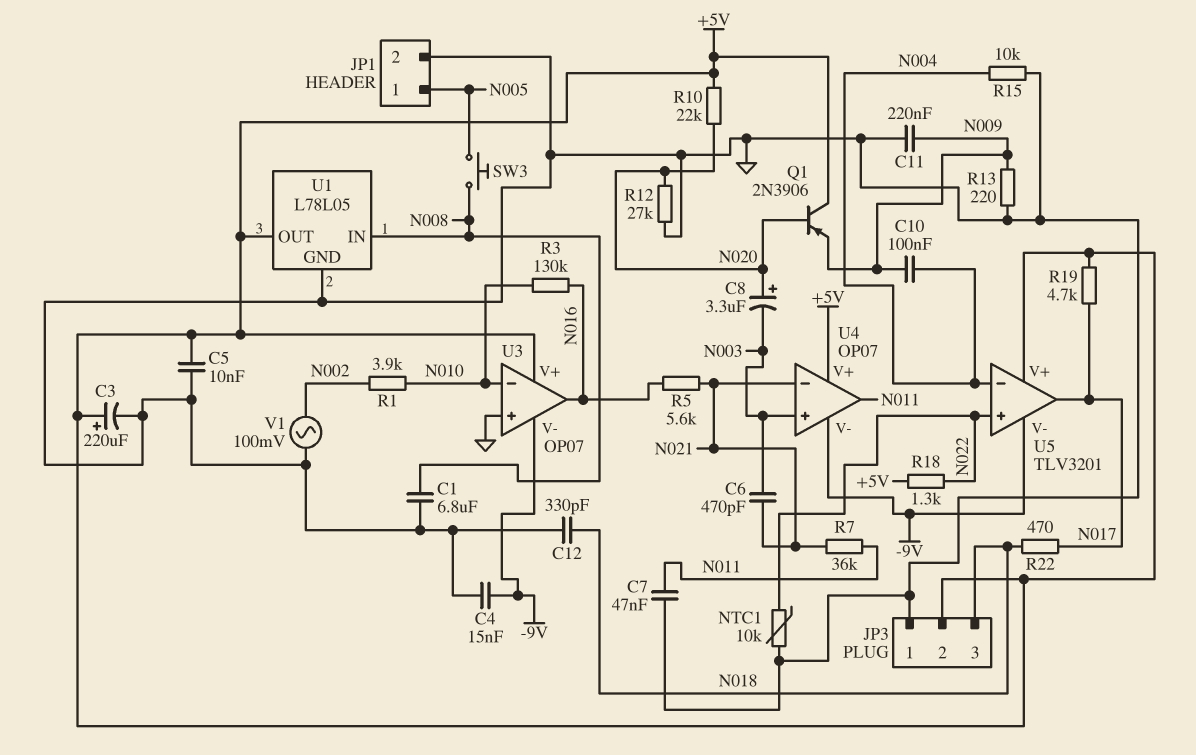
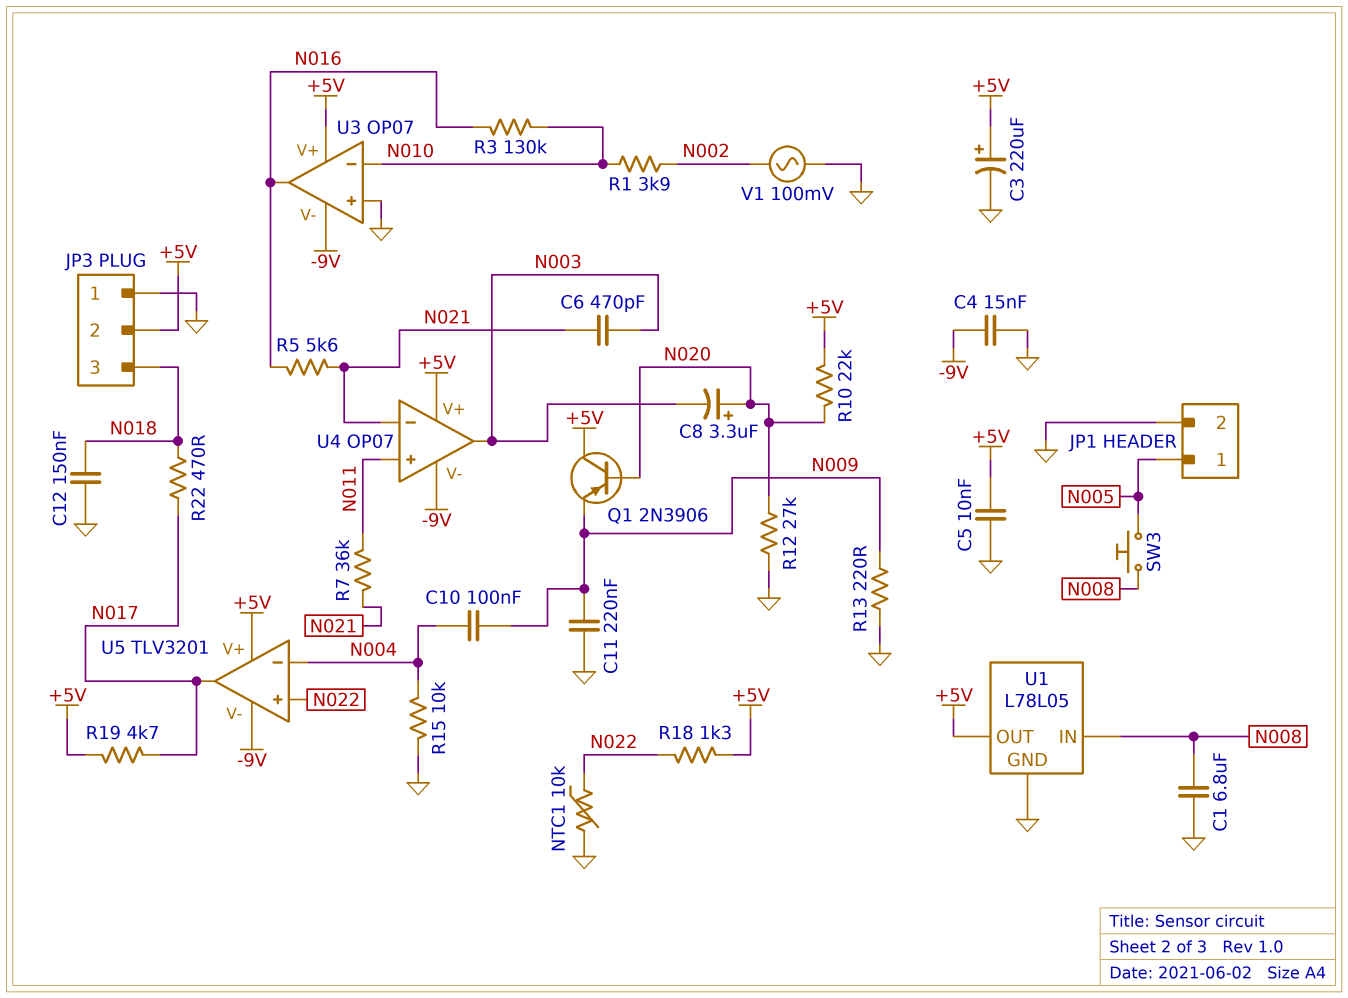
C7: 47nF (GND, N011) -> none
C12: 330pF (GND, N018) -> 150nF (GND, N018)
U4 pin in+: N003 -> N011
U4 pin out: N011 -> N003

